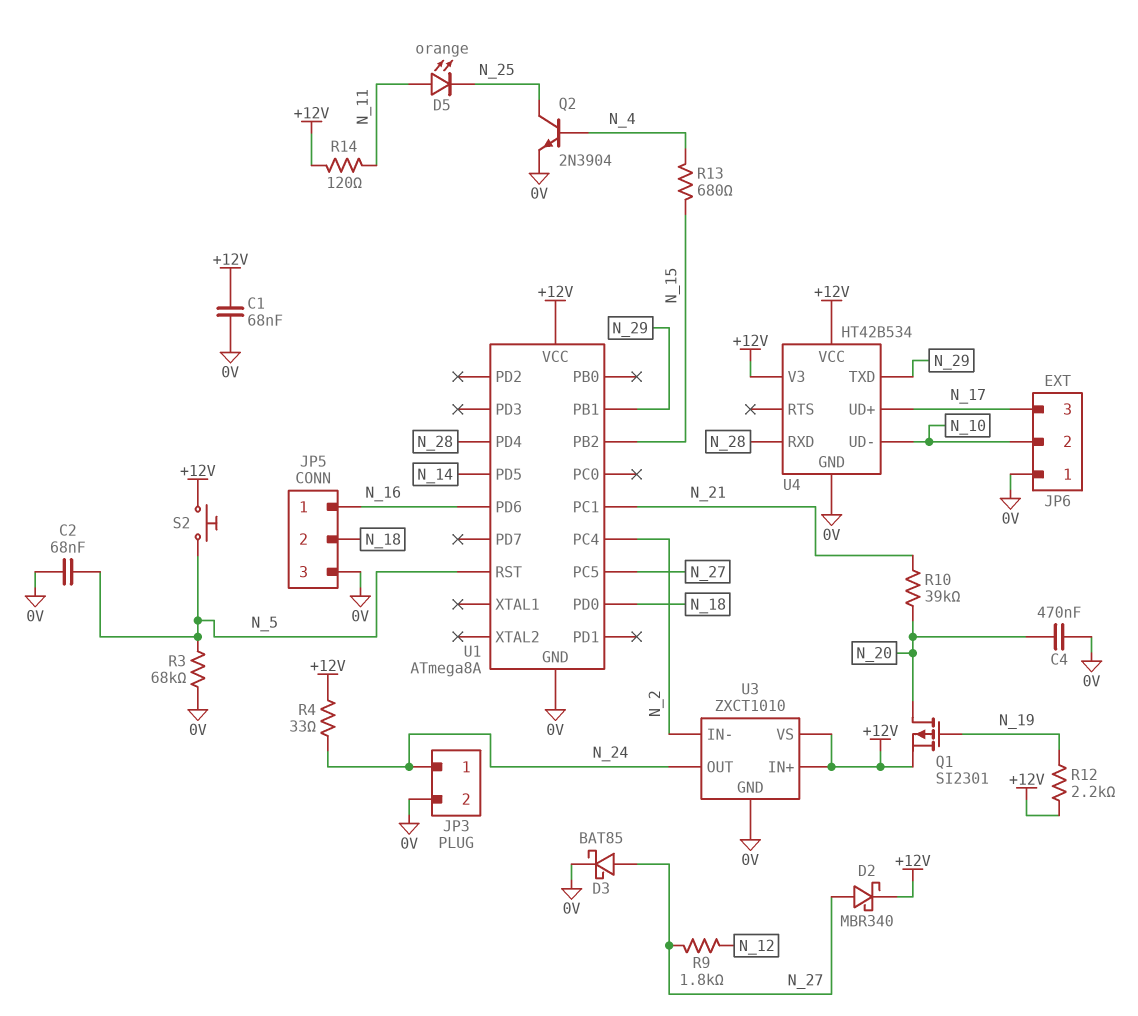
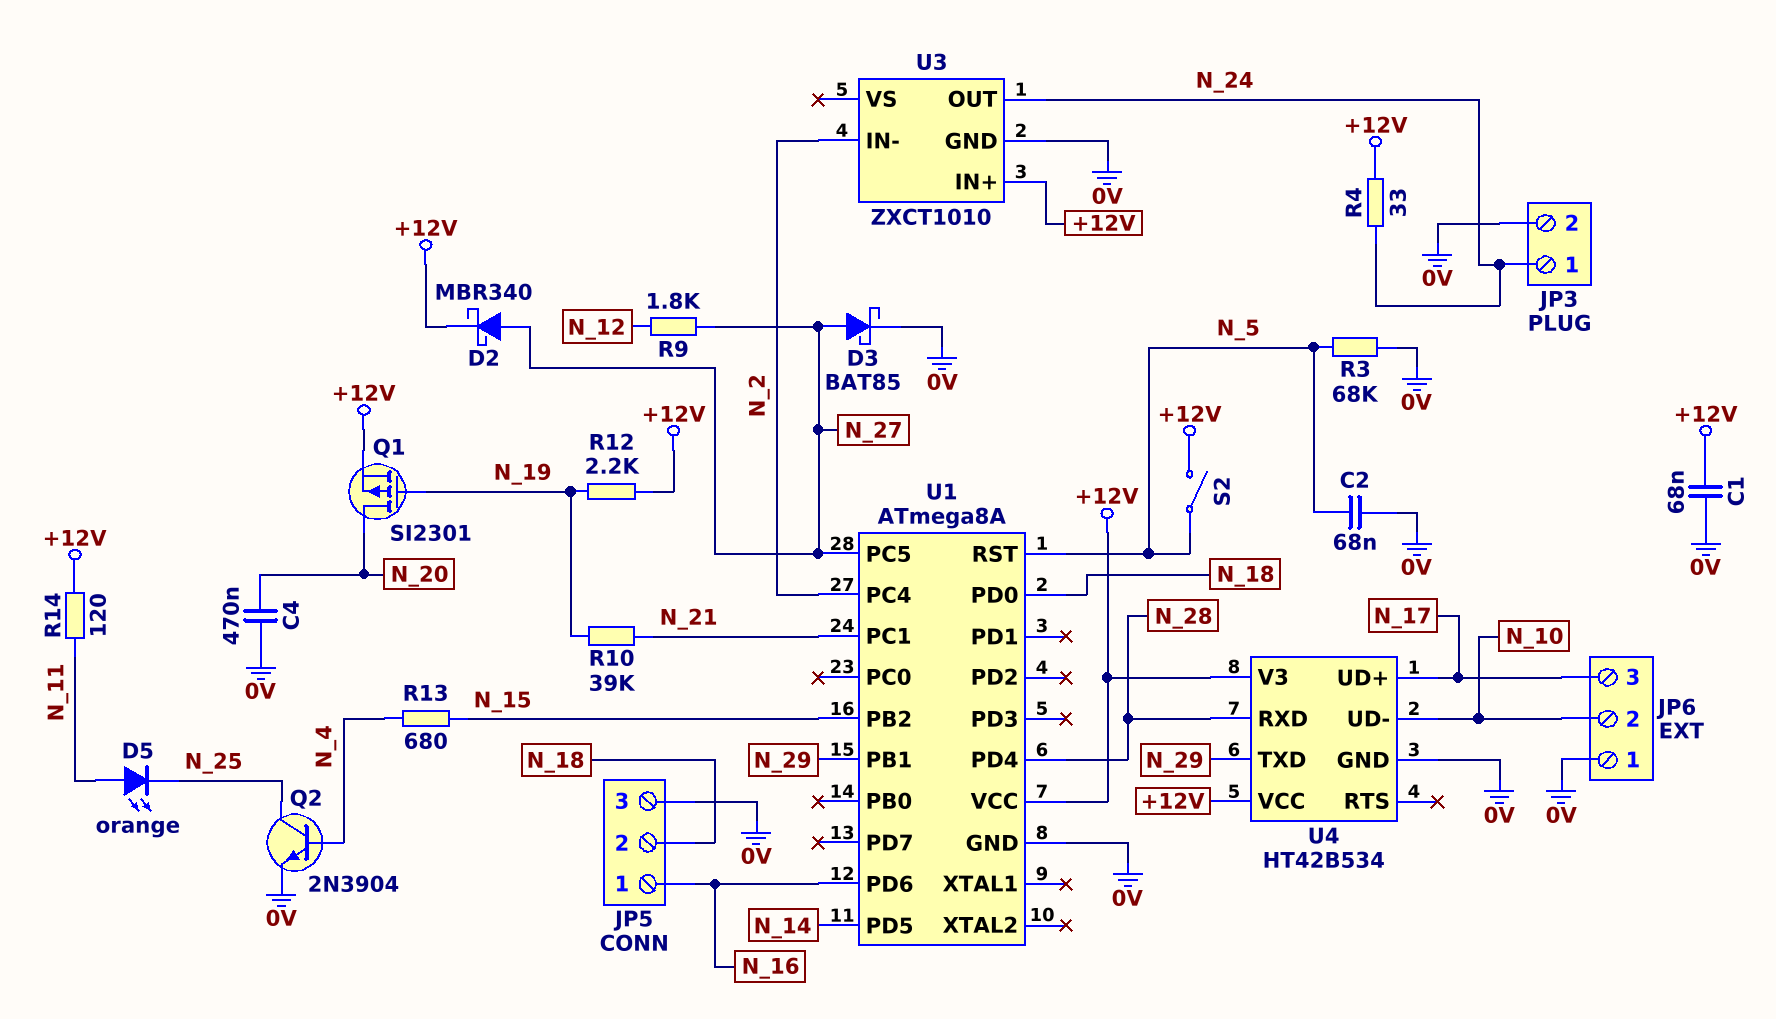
R10: 39k (N_20, N_21) -> 39k (N_19, N_21)
S2: button (+12V, N_5) -> switch (+12V, N_5)
U3 pin VS: +12V -> none

